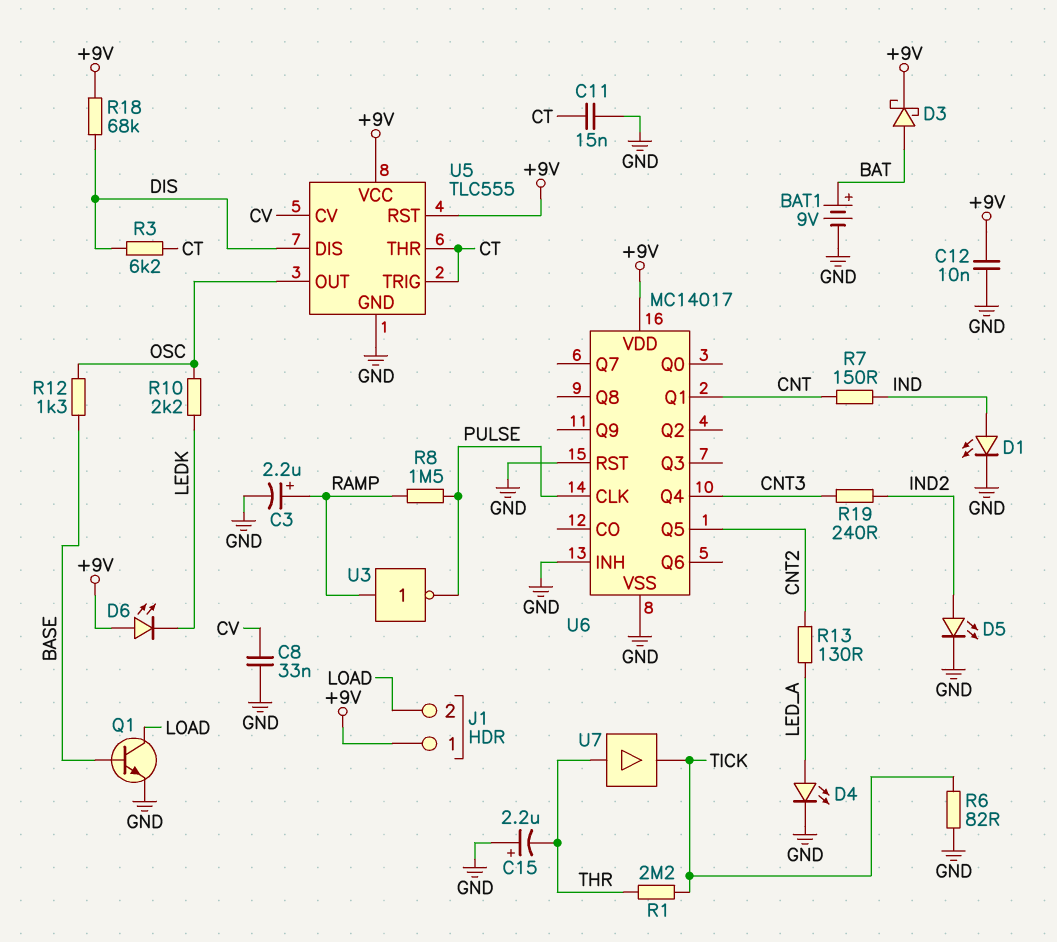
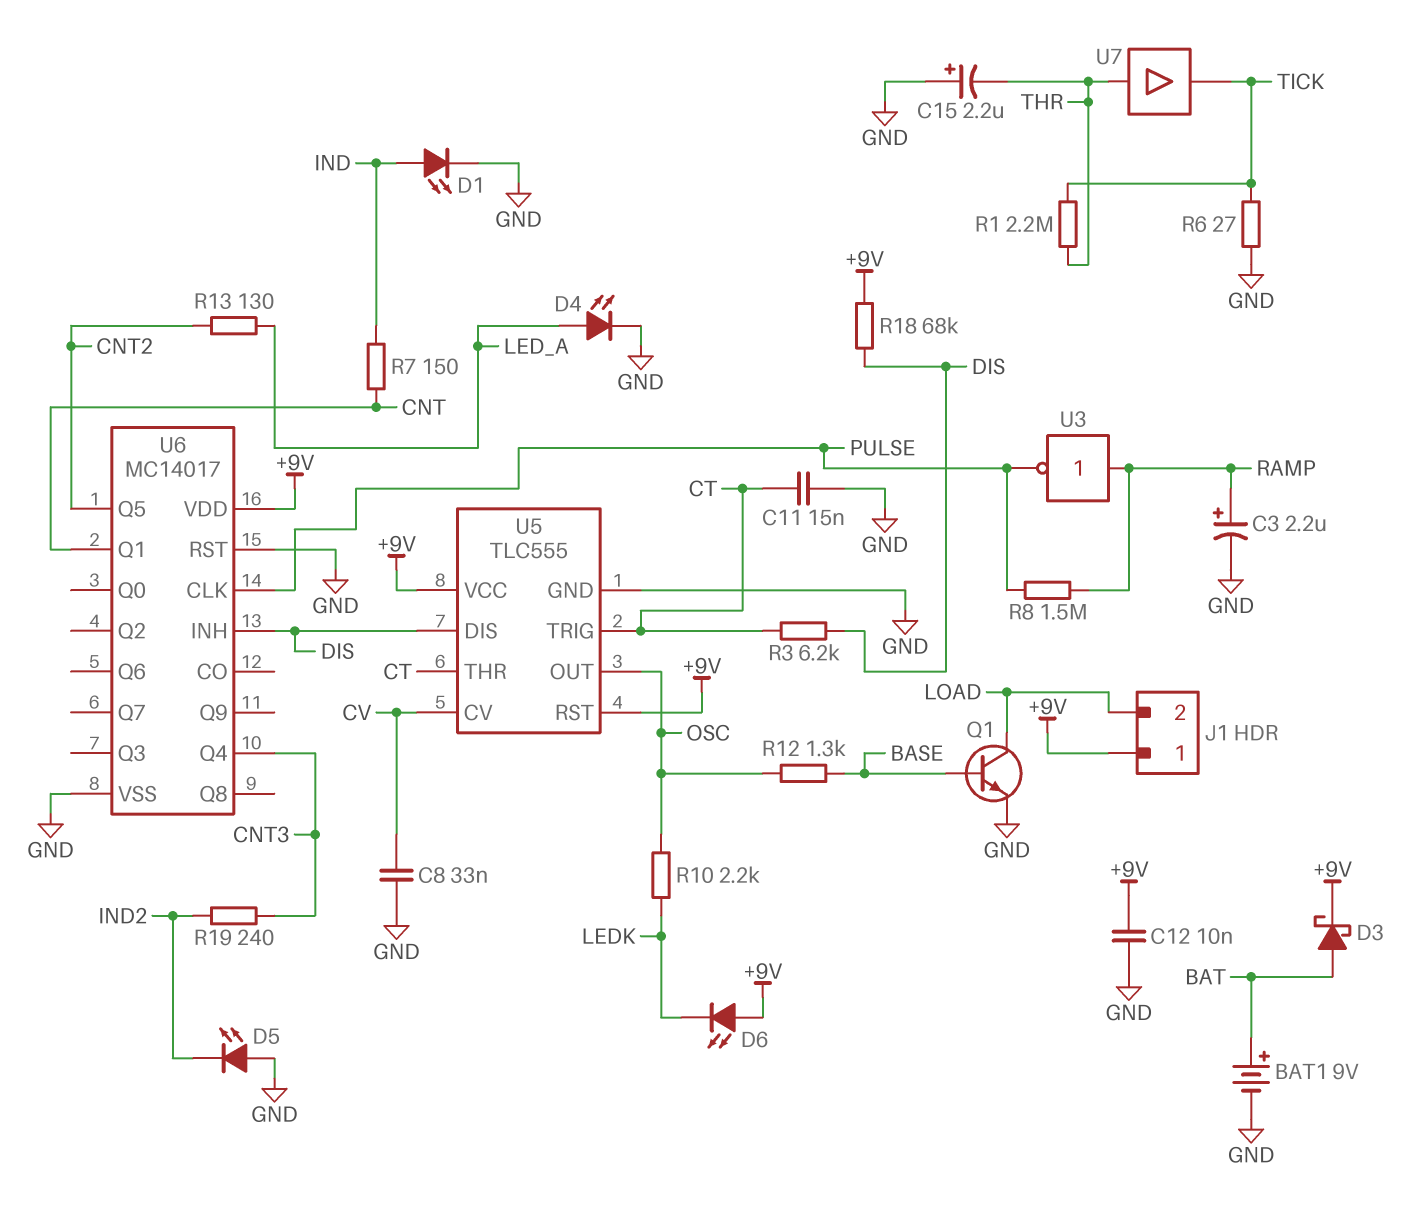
D5: LED (A IND2, K GND) -> LED (A GND, K IND2)
R6: 82 (GND, TICK) -> 27 (GND, TICK)
U6 pin INH: GND -> DIS

